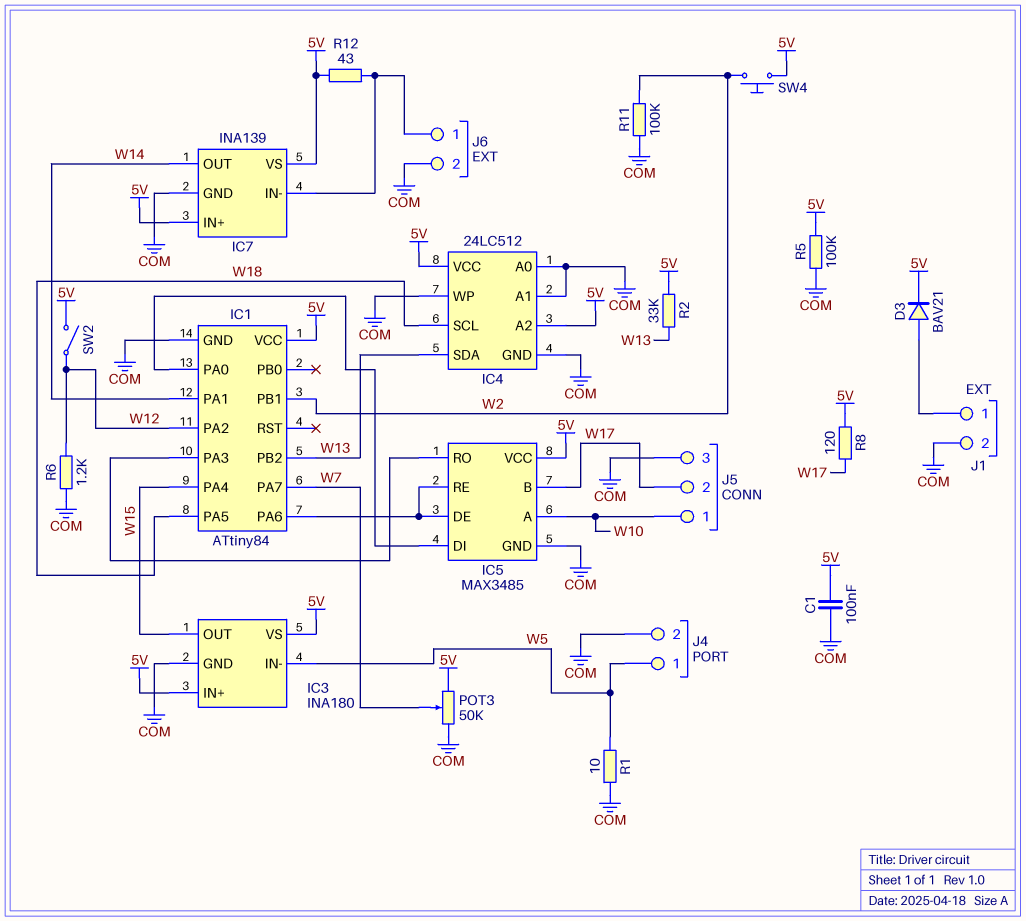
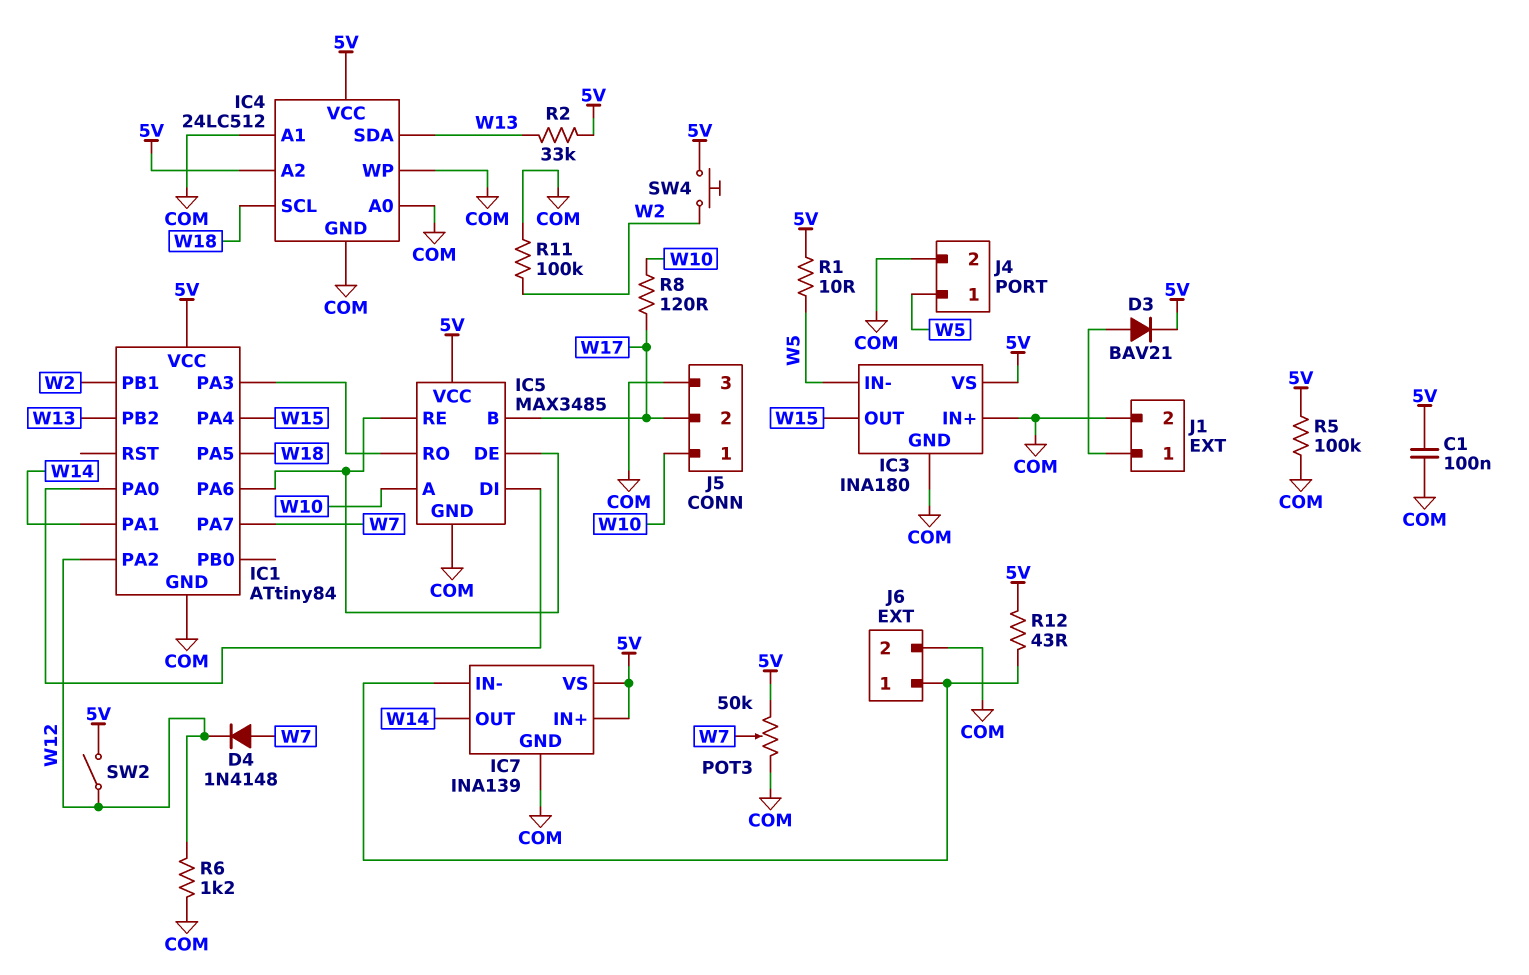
D4: none -> diode 1N4148 (A W7, K W12)
IC3 pin IN+: 5V -> COM
R1: 10 (COM, W5) -> 10 (5V, W5)
R8: 120 (5V, W17) -> 120 (W10, W17)

